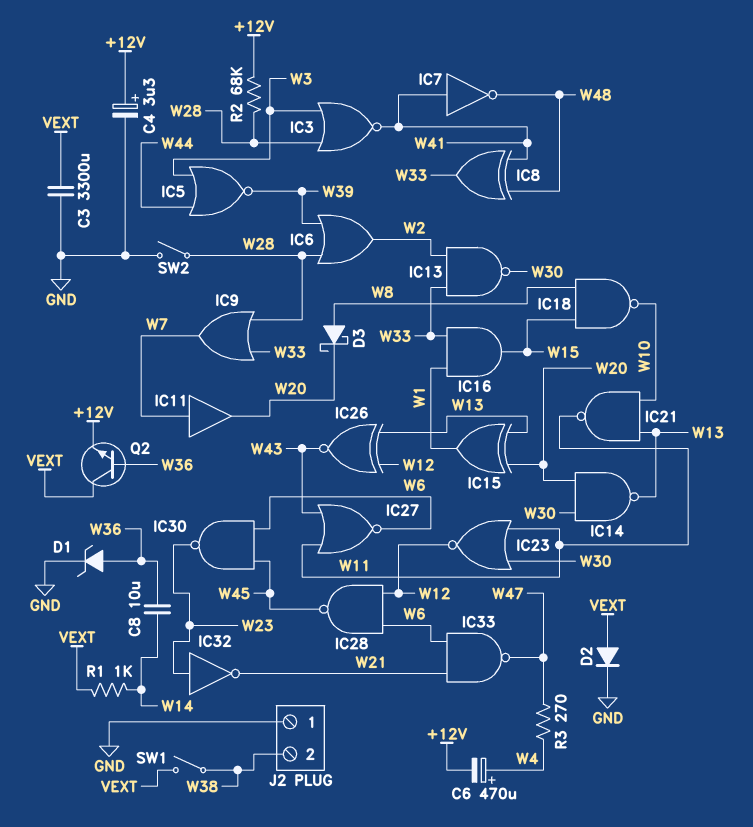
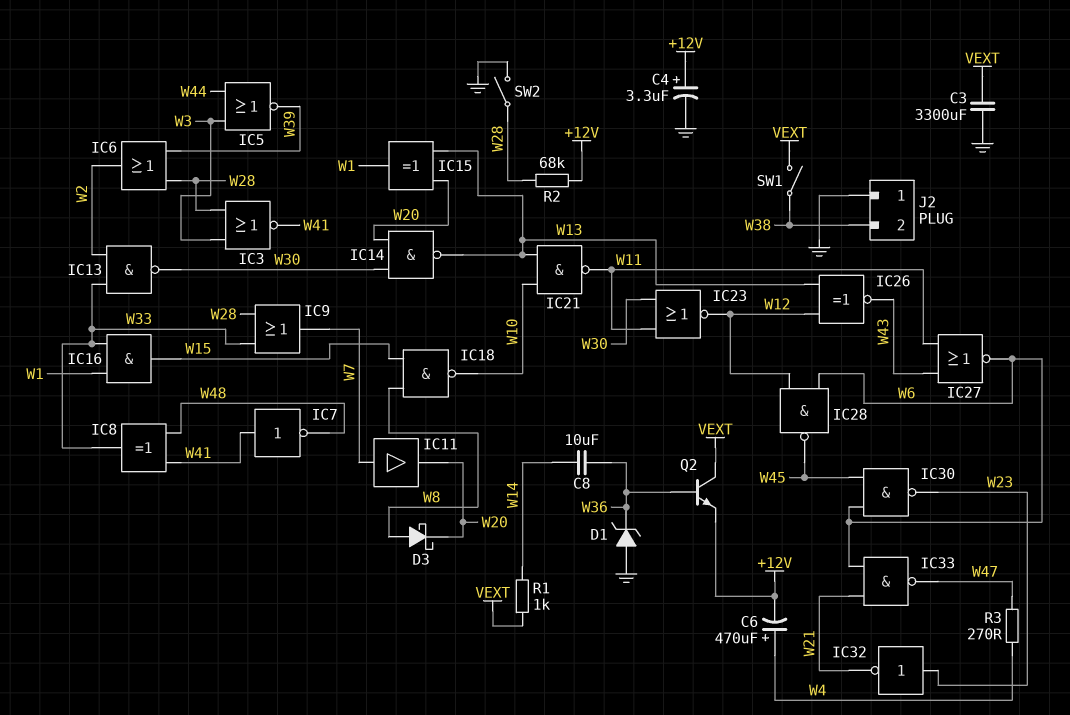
D1: zener (A W36, K GND) -> zener (A GND, K W36)
D2: diode (A VEXT, K GND) -> none

